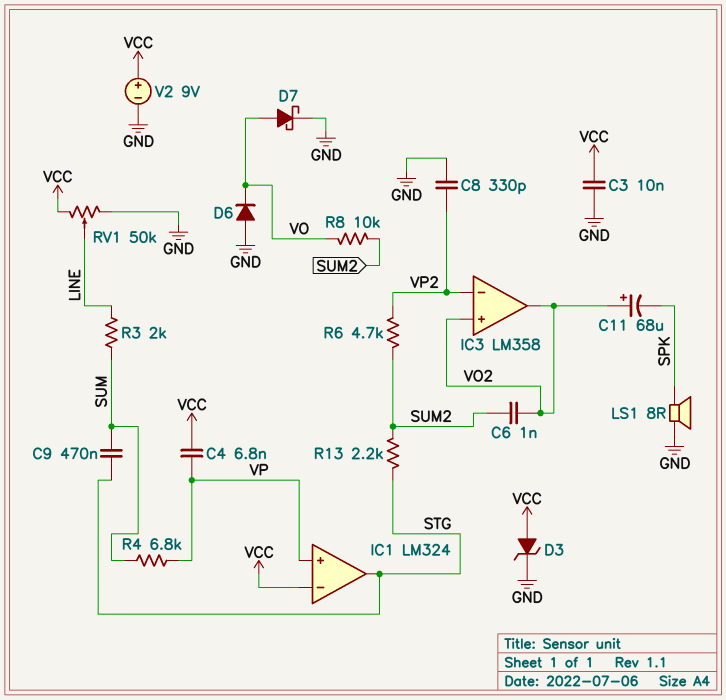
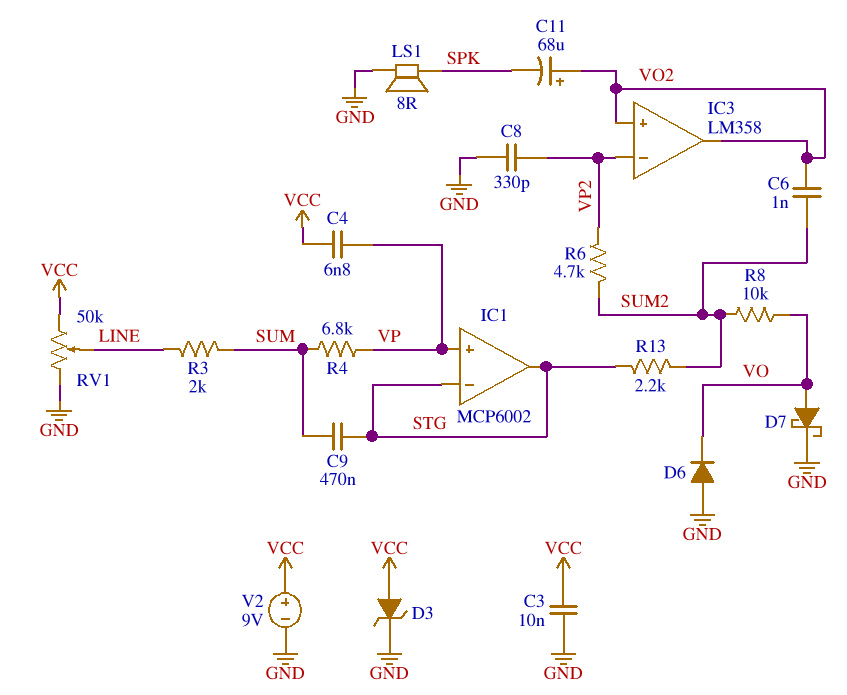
IC1: LM324 -> MCP6002
IC1 pin in-: VCC -> STG

